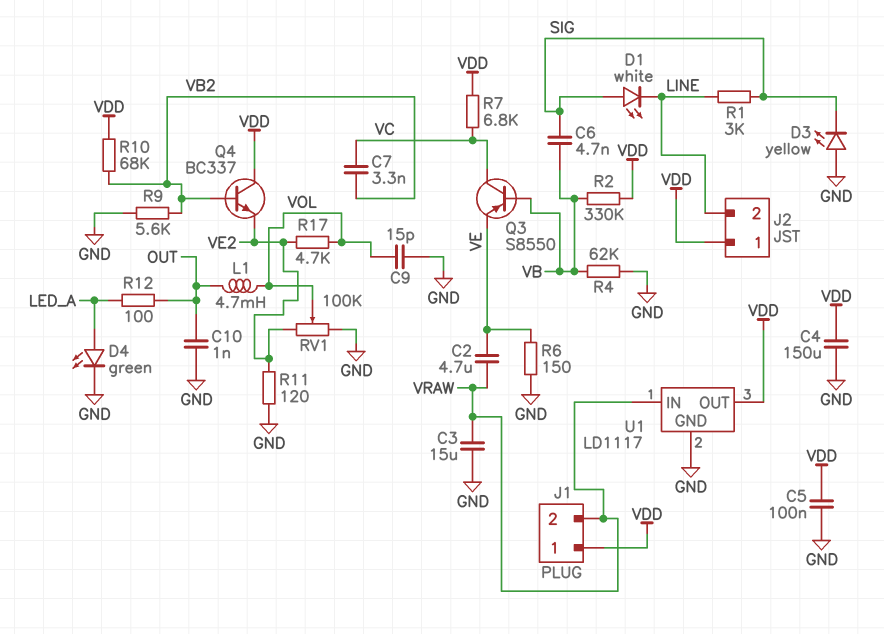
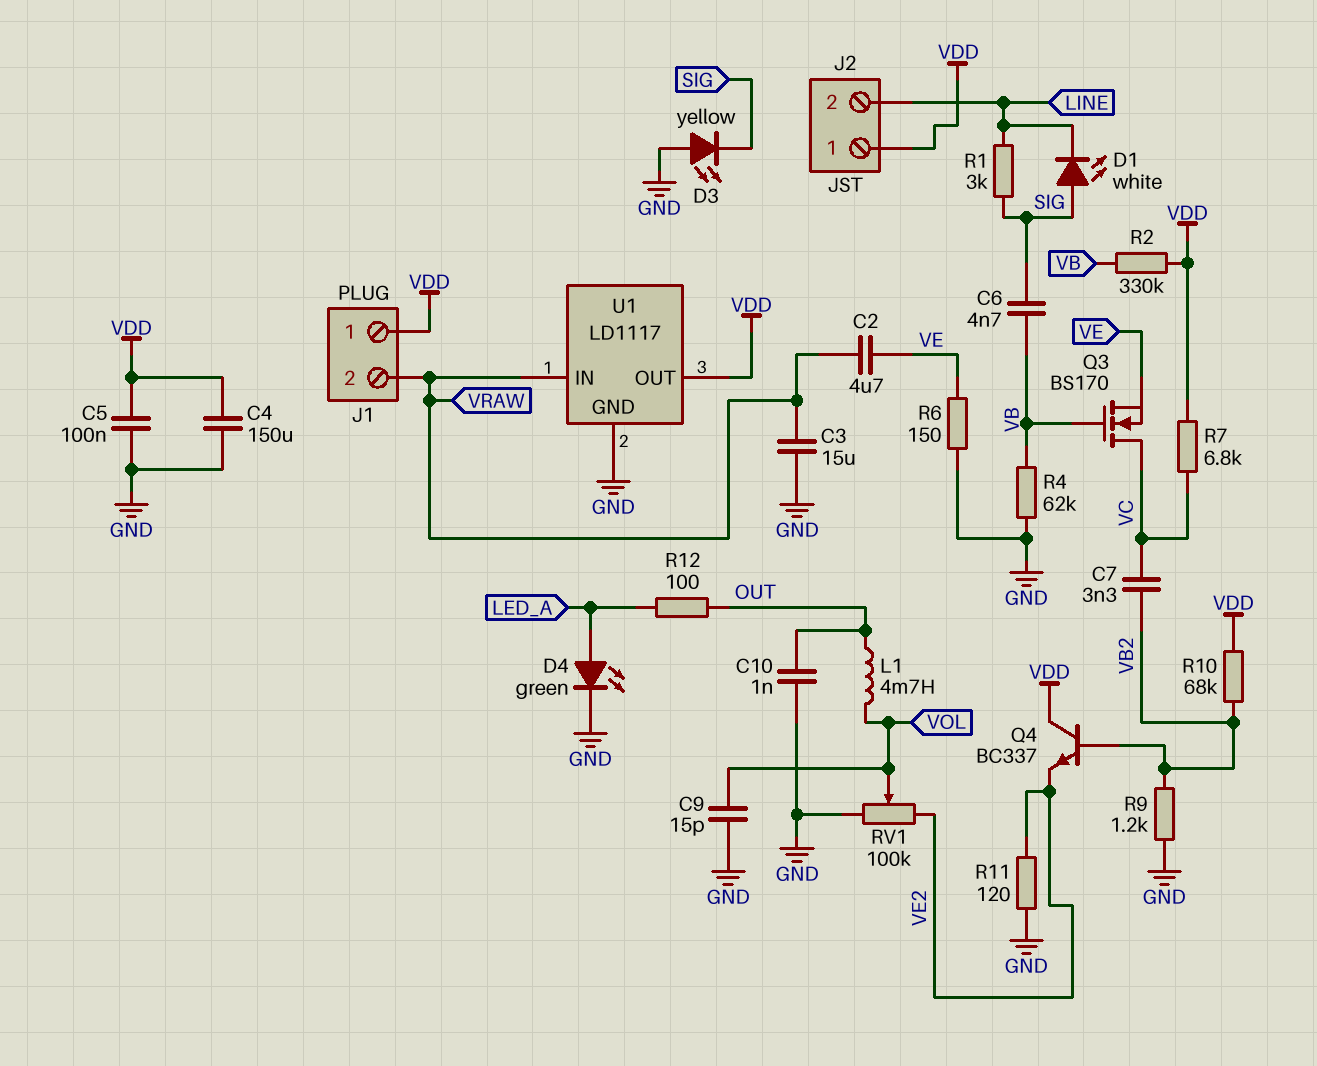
Q3: PNP S8550 (B VB, C VC, E VE) -> NMOS BS170 (G VB, D VC, S VE)
R9: 5.6k (GND, VB2) -> 1.2k (GND, VB2)
R17: 4.7k (VE2, VOL) -> none

